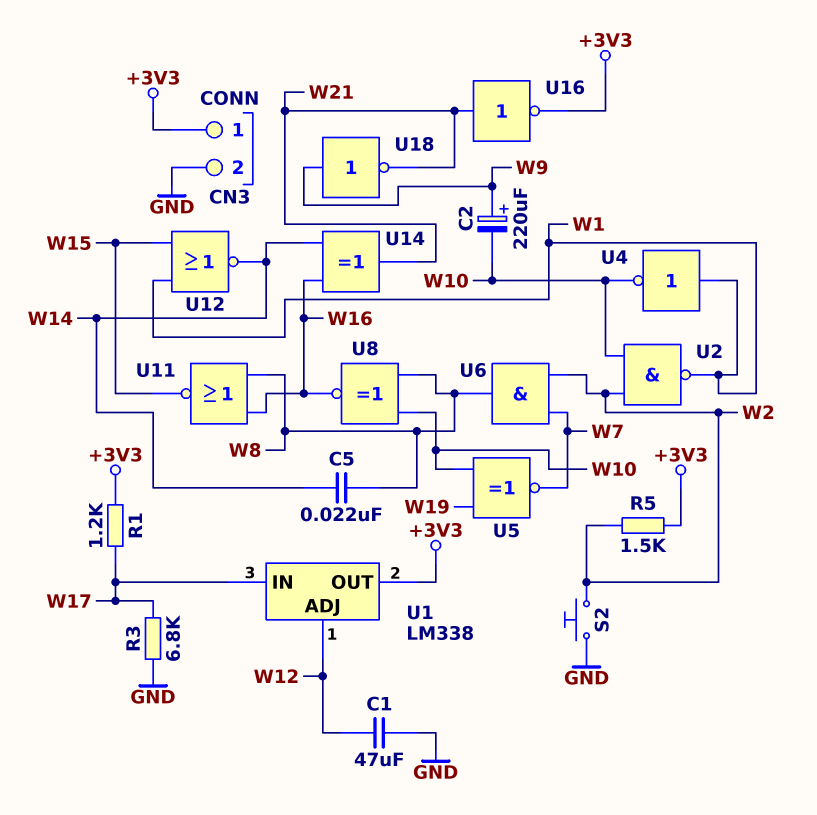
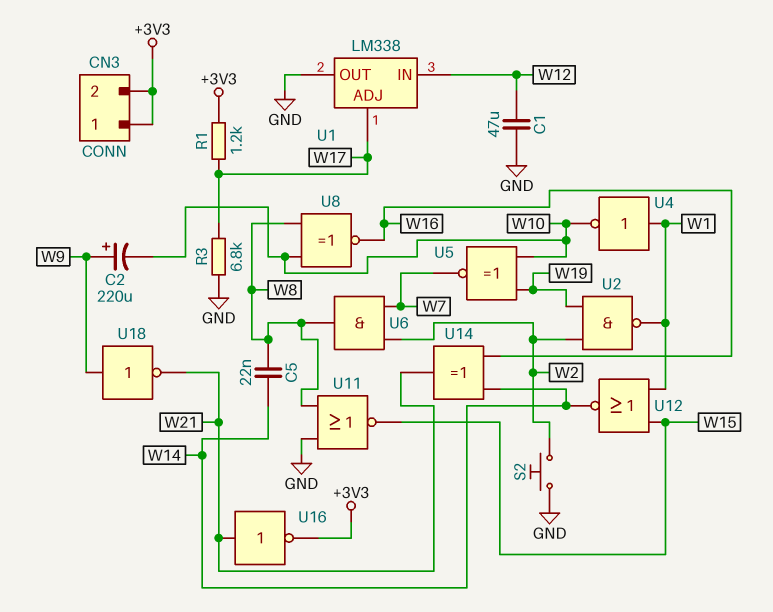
CN3 pin 2: GND -> +3V3
R5: 1.5k (+3V3, W2) -> none
U1 pin ADJ: W12 -> W17
U1 pin IN: W17 -> W12
U1 pin OUT: +3V3 -> GND
U2: NAND (in W2, in W10, out W1) -> NAND (in W2, in W19, out W1)
U11: NOR (in W8, in W16, out W15) -> NOR (in GND, in W8, out W15)

